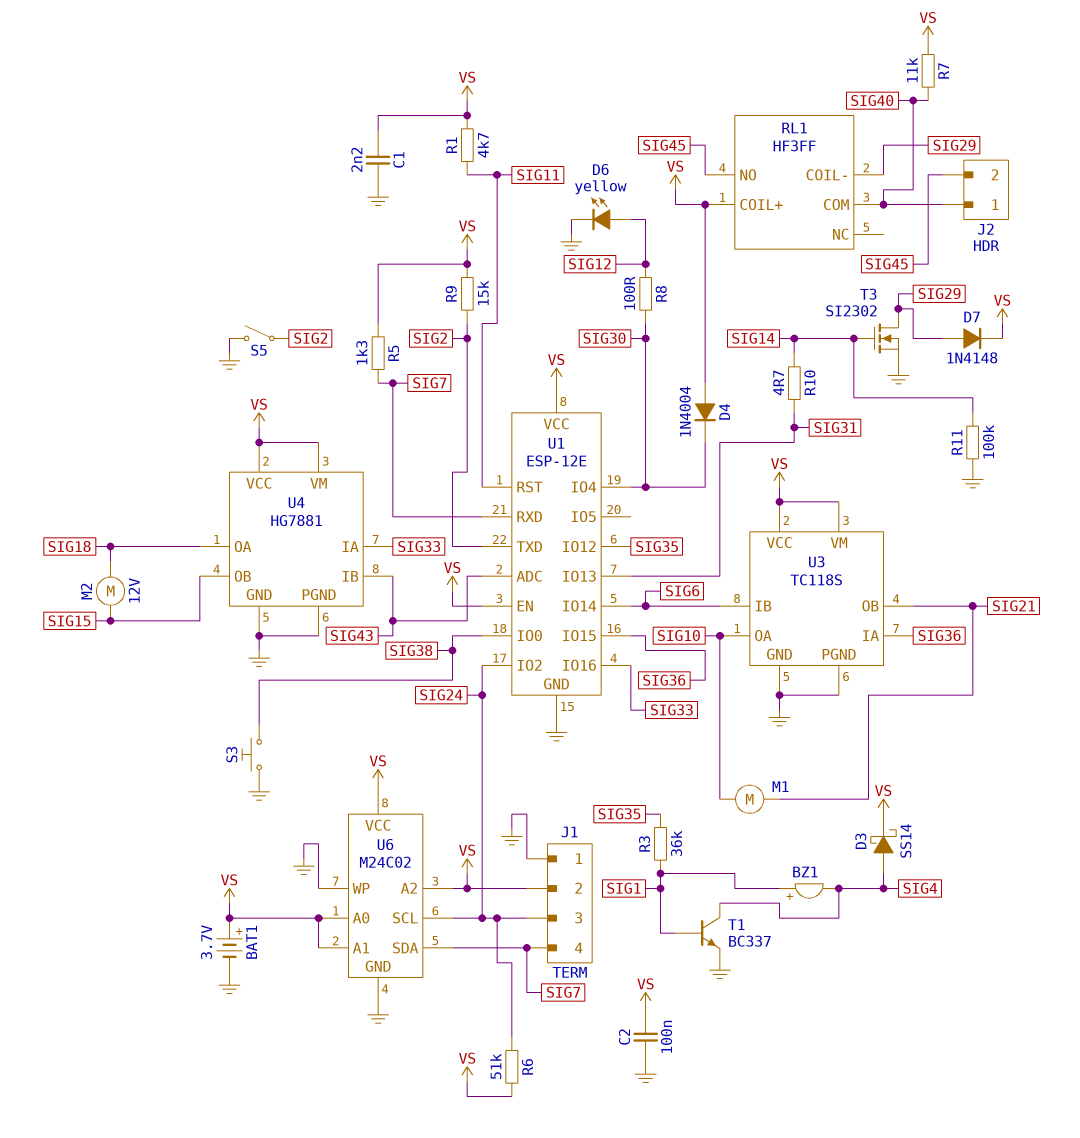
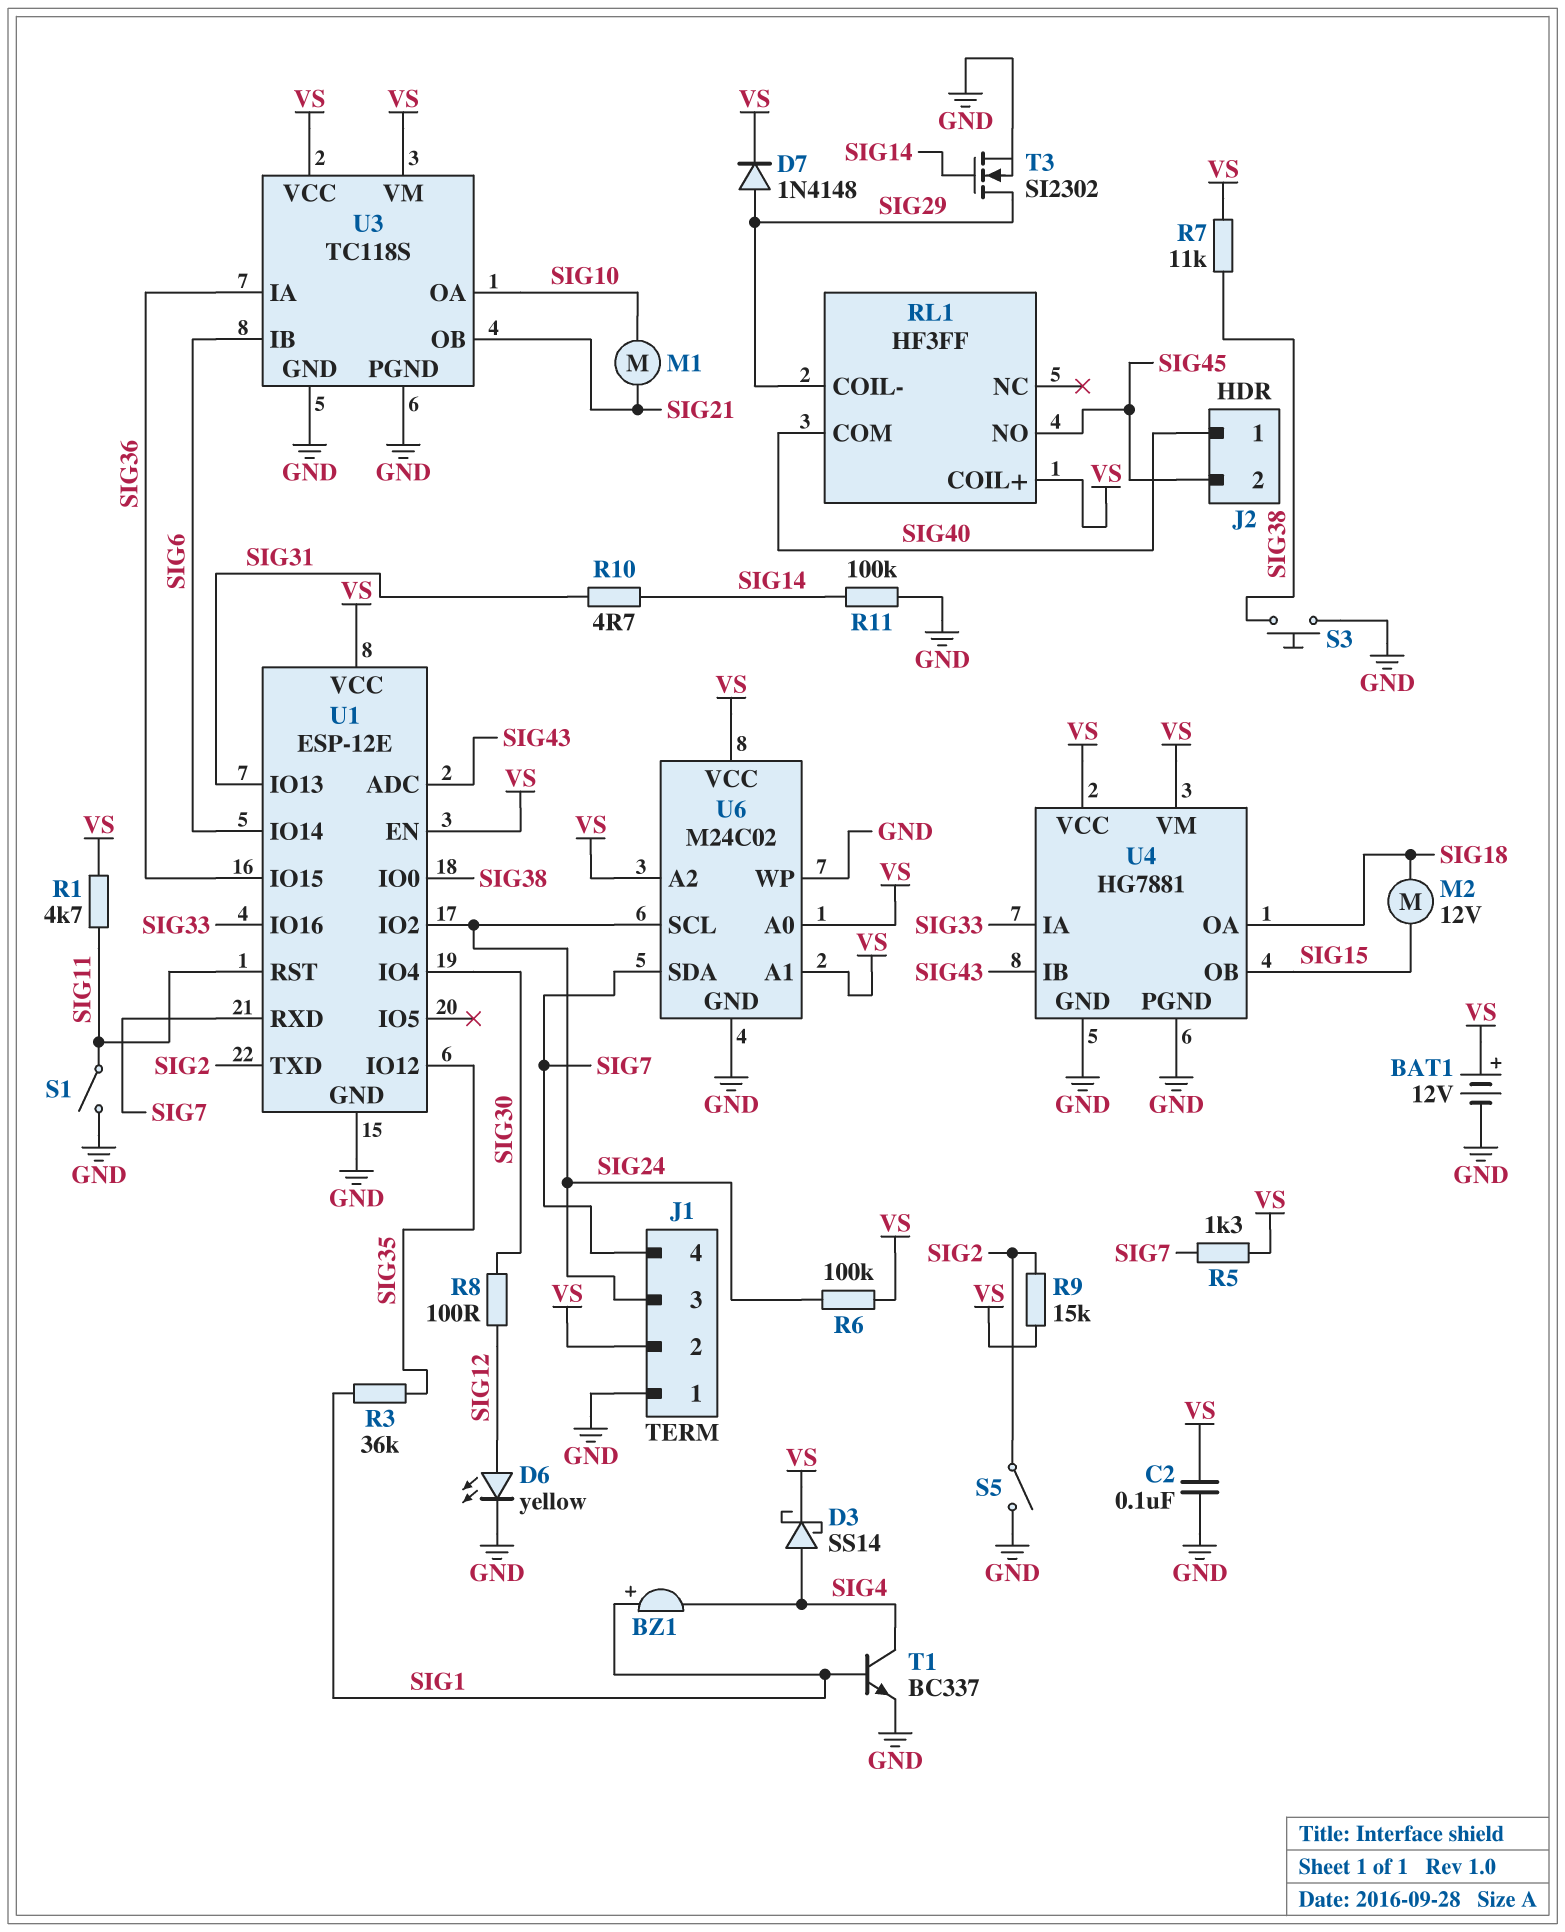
BAT1: 3.7V (plus VS, minus GND) -> 12V (plus VS, minus GND)
C1: 2.2nF (GND, VS) -> none
D4: diode 1N4004 (A VS, K SIG30) -> none
R6: 51k (SIG24, VS) -> 100k (SIG24, VS)
R7: 11k (SIG40, VS) -> 11k (SIG38, VS)
S1: none -> switch (GND, SIG11)

